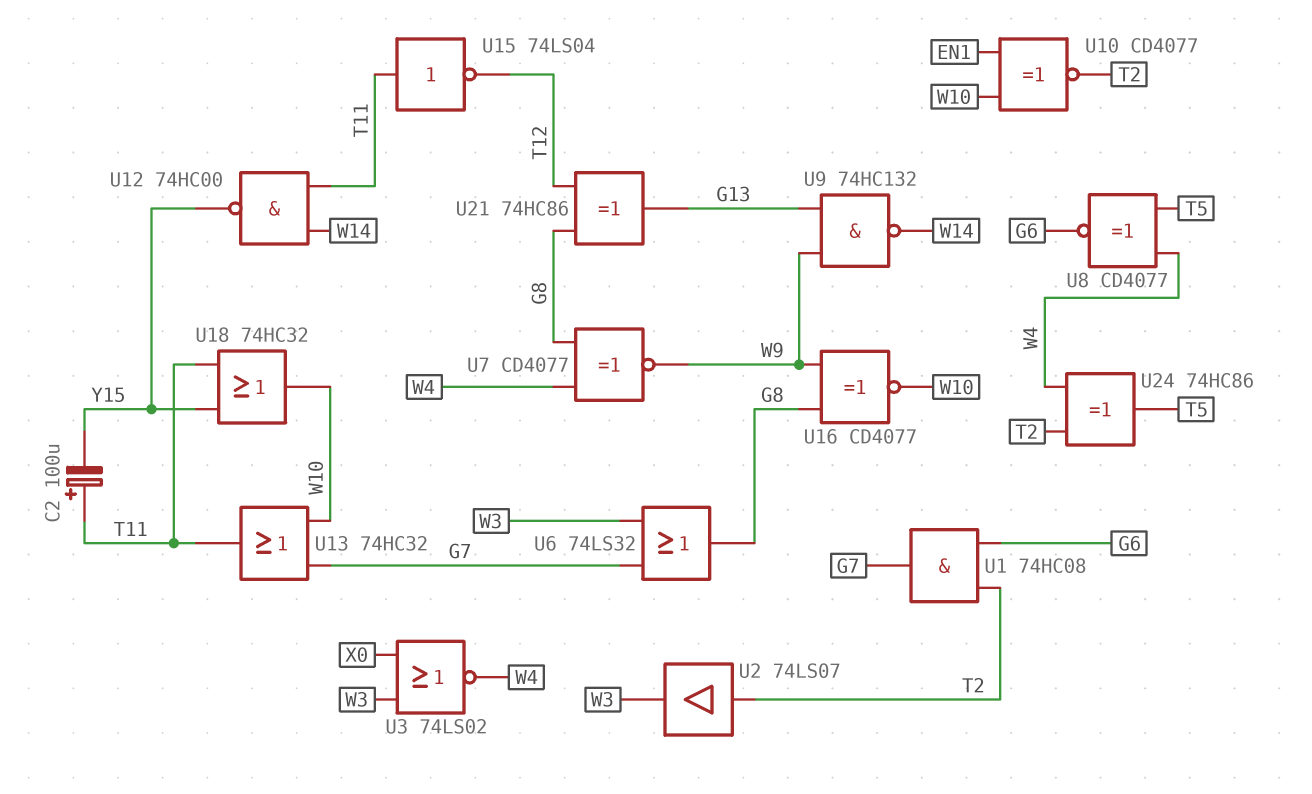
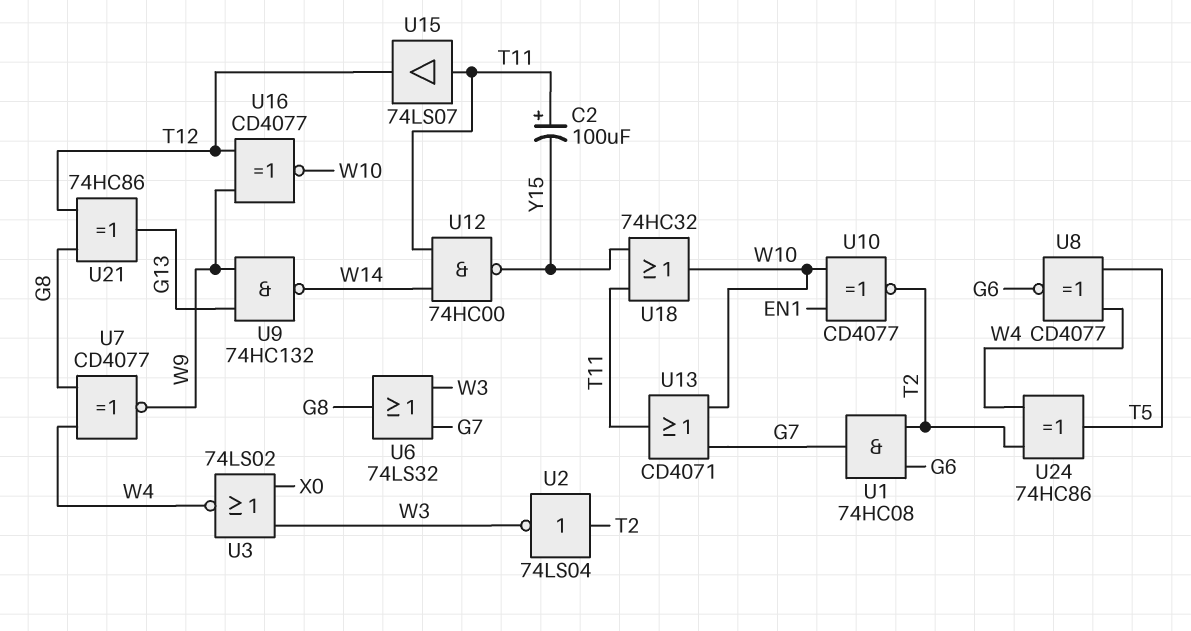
U2: buffer 74LS07 (in T2, out W3) -> NOT 74LS04 (in T2, out W3)
U13: OR 74HC32 (in G7, in W10, out T11) -> OR CD4071 (in G7, in W10, out T11)
U15: NOT 74LS04 (in T11, out T12) -> buffer 74LS07 (in T11, out T12)
U16: XNOR CD4077 (in G8, in W9, out W10) -> XNOR CD4077 (in T12, in W9, out W10)

